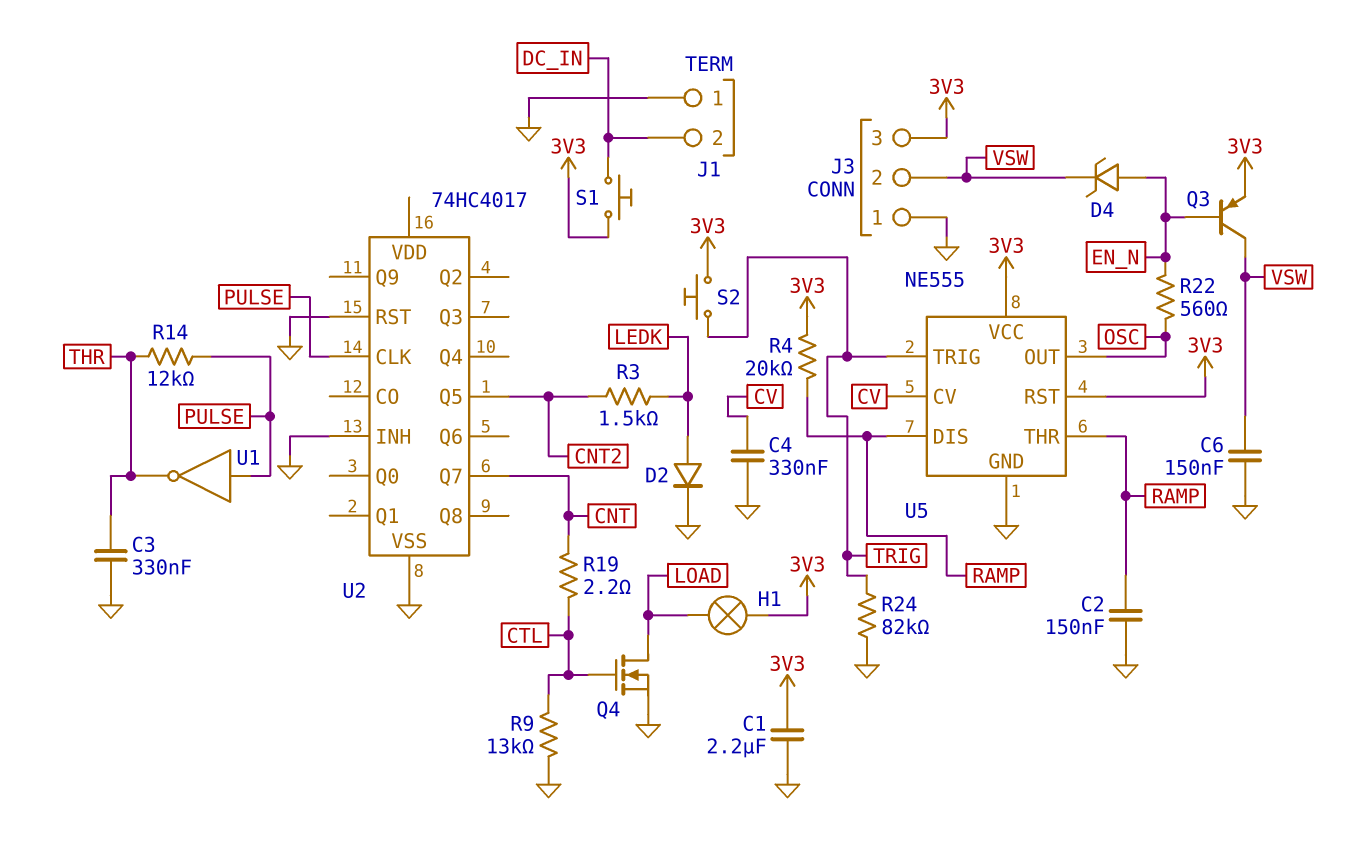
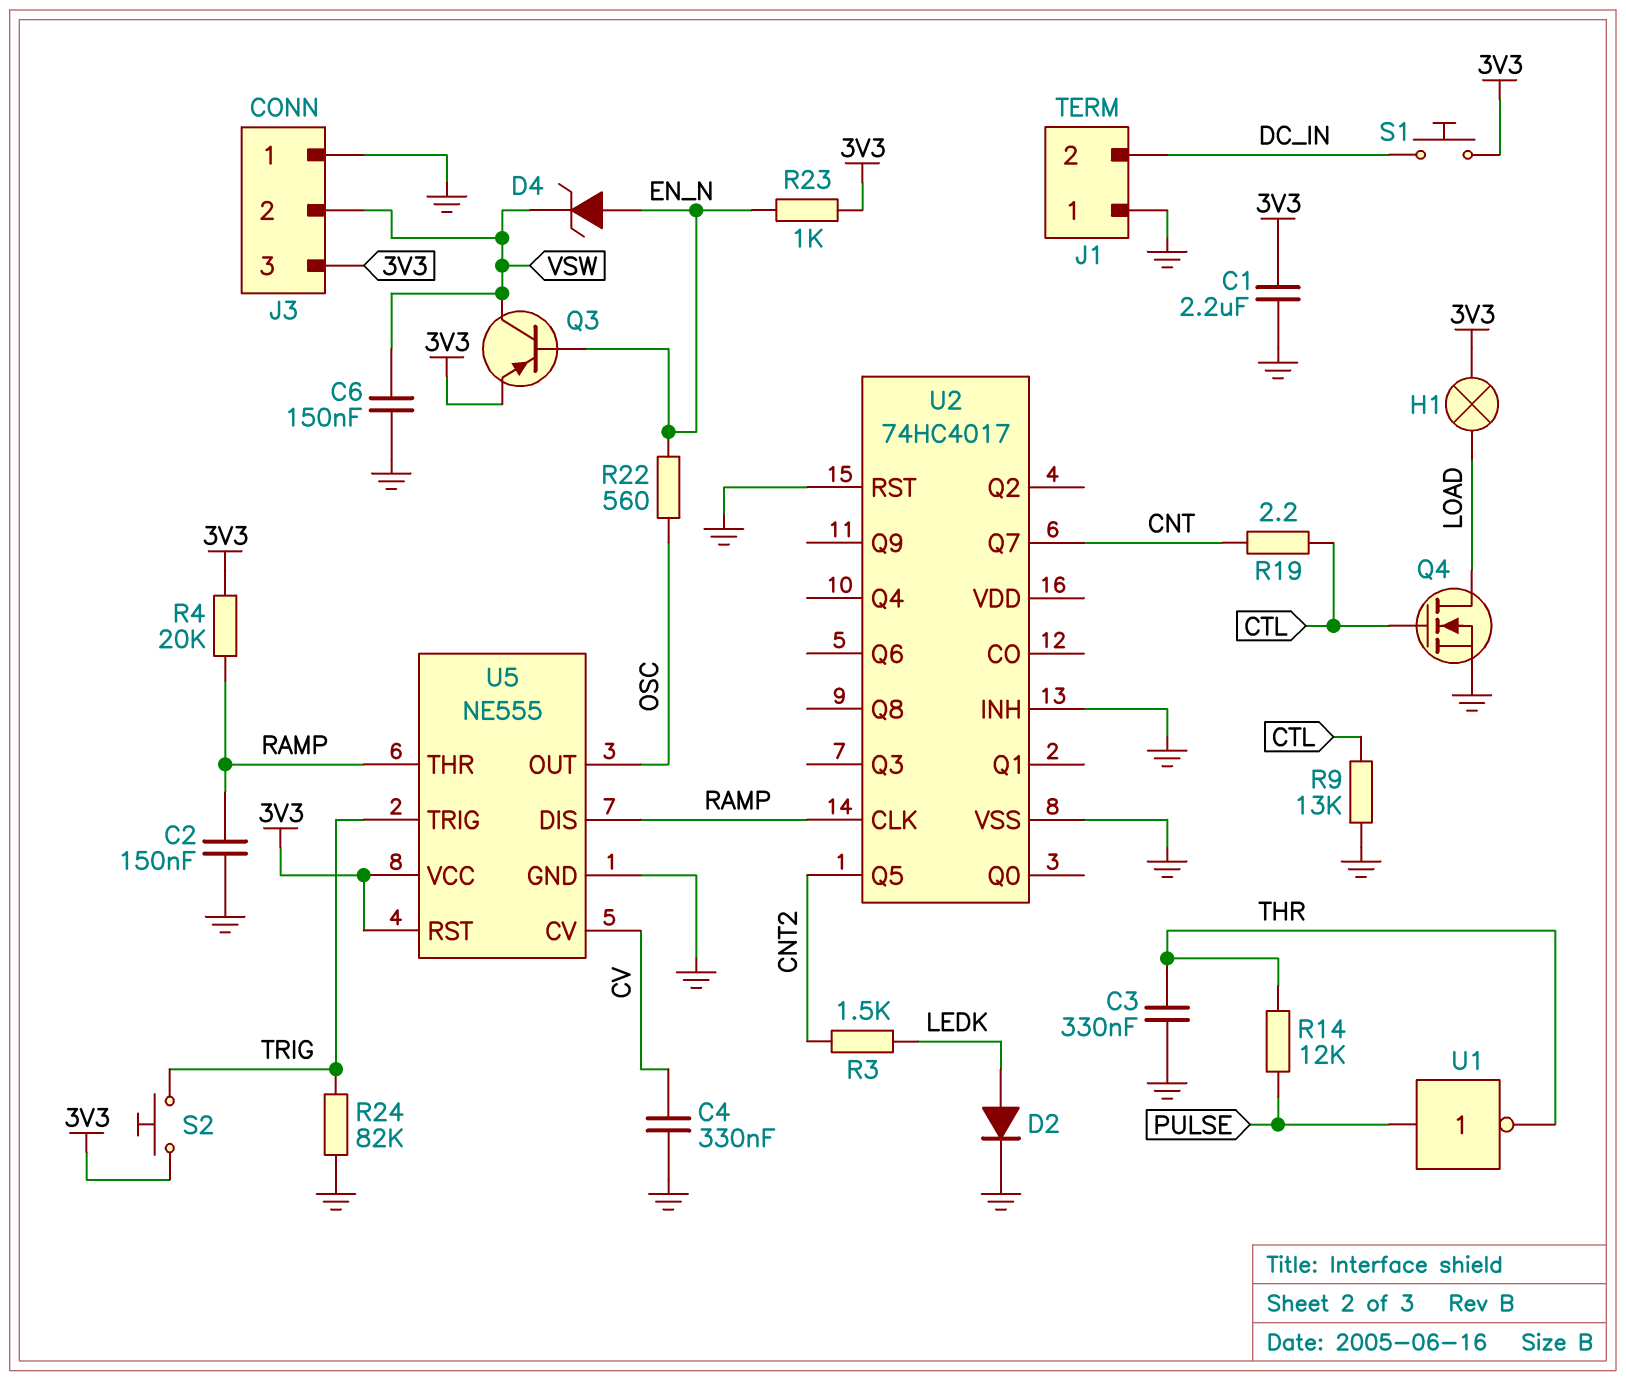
R23: none -> 1k (3V3, EN_N)
U2 pin CLK: PULSE -> RAMP

